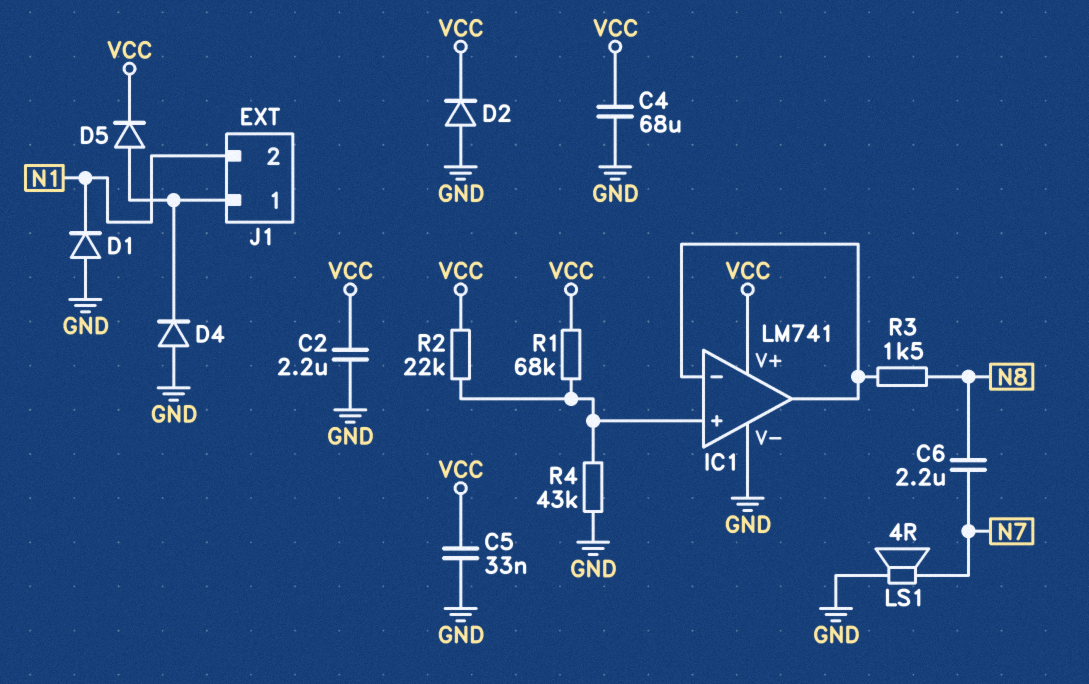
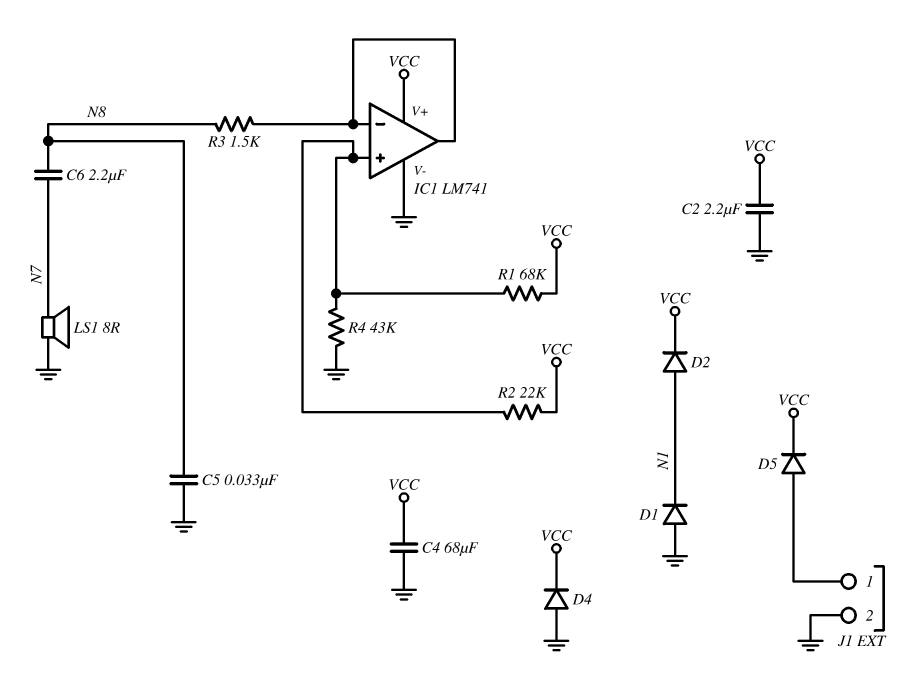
C5: 33nF (GND, VCC) -> 33nF (GND, N8)
D2: diode (A GND, K VCC) -> diode (A N1, K VCC)
D4: diode (A GND, K J1/1) -> diode (A GND, K VCC)
J1 pin 2: N1 -> GND
LS1: speaker 4R (GND, N7) -> speaker 8R (GND, N7)

